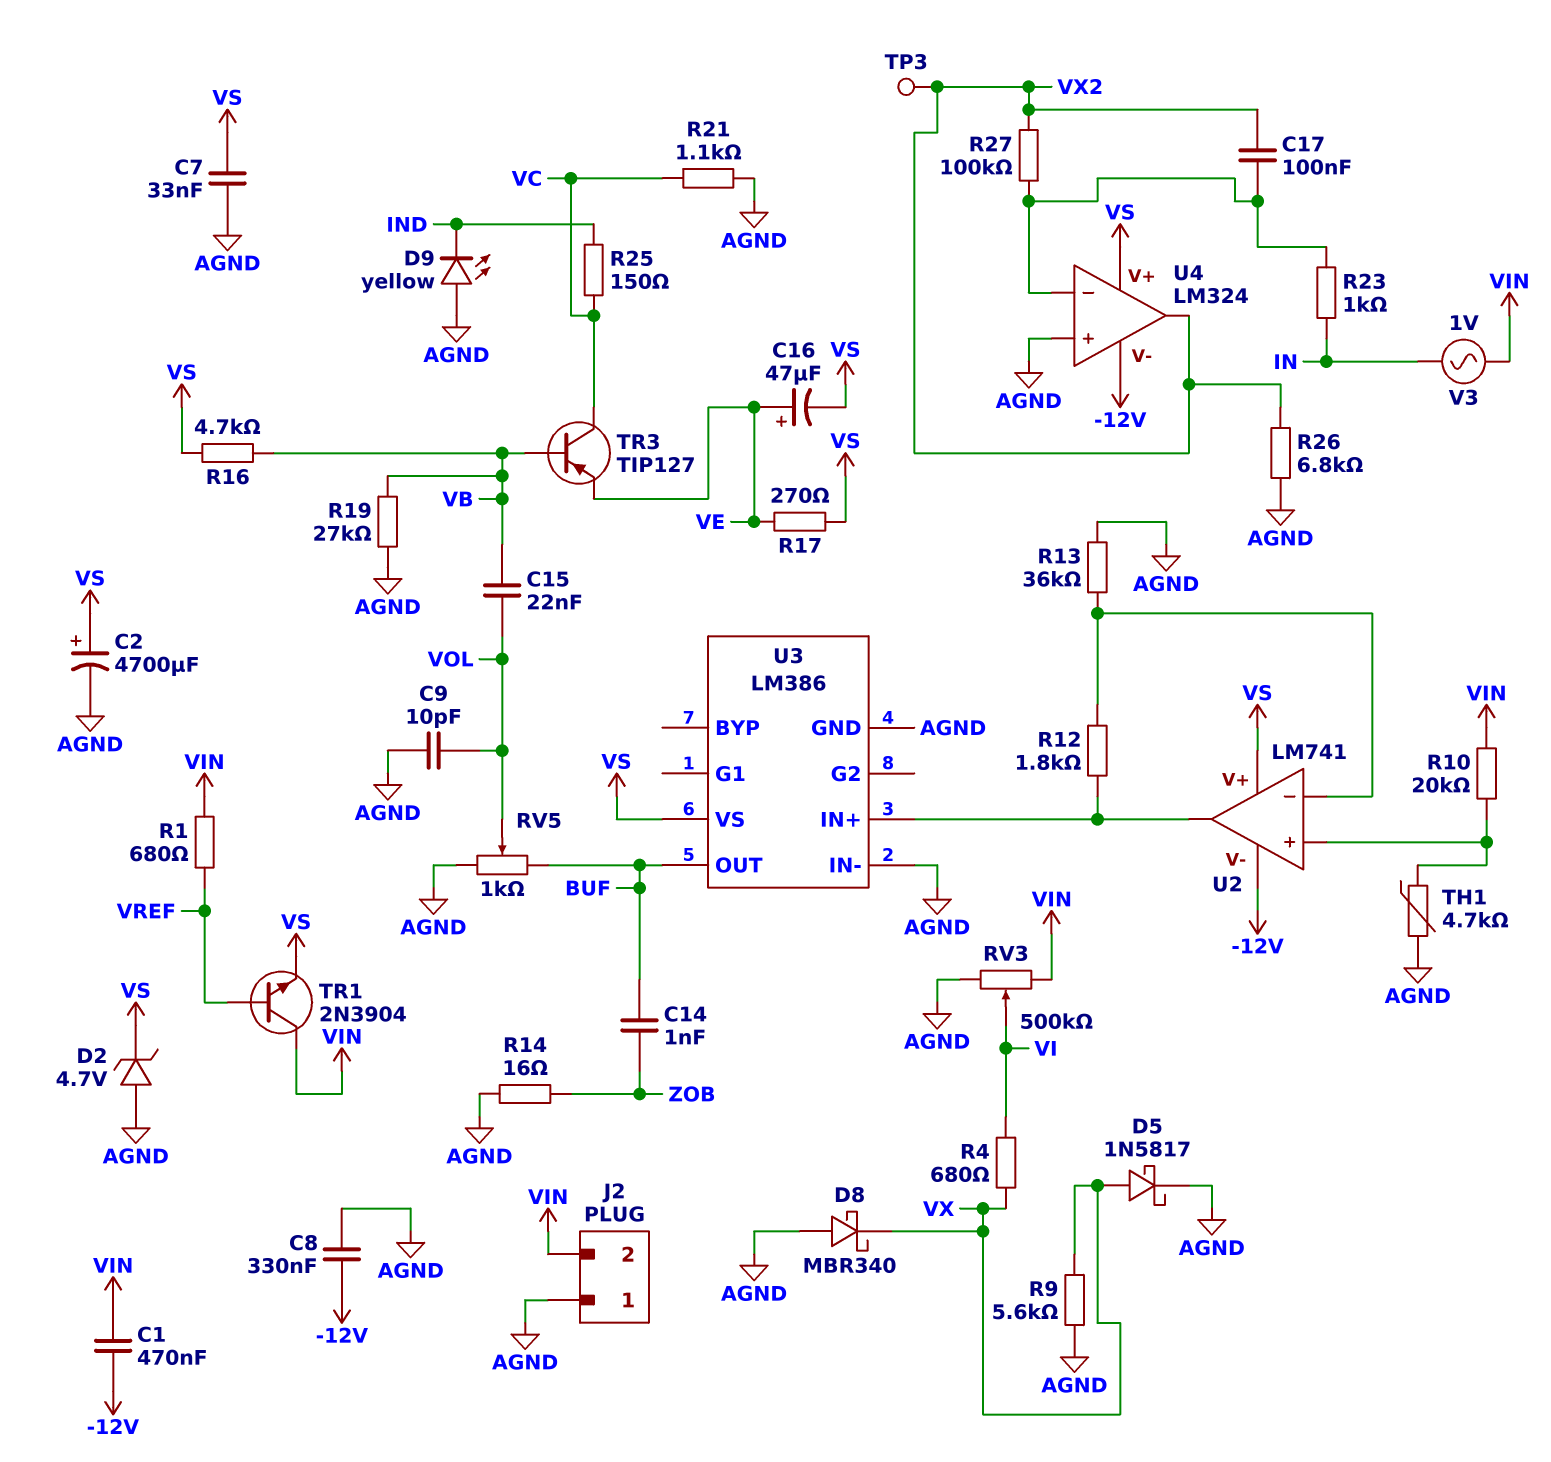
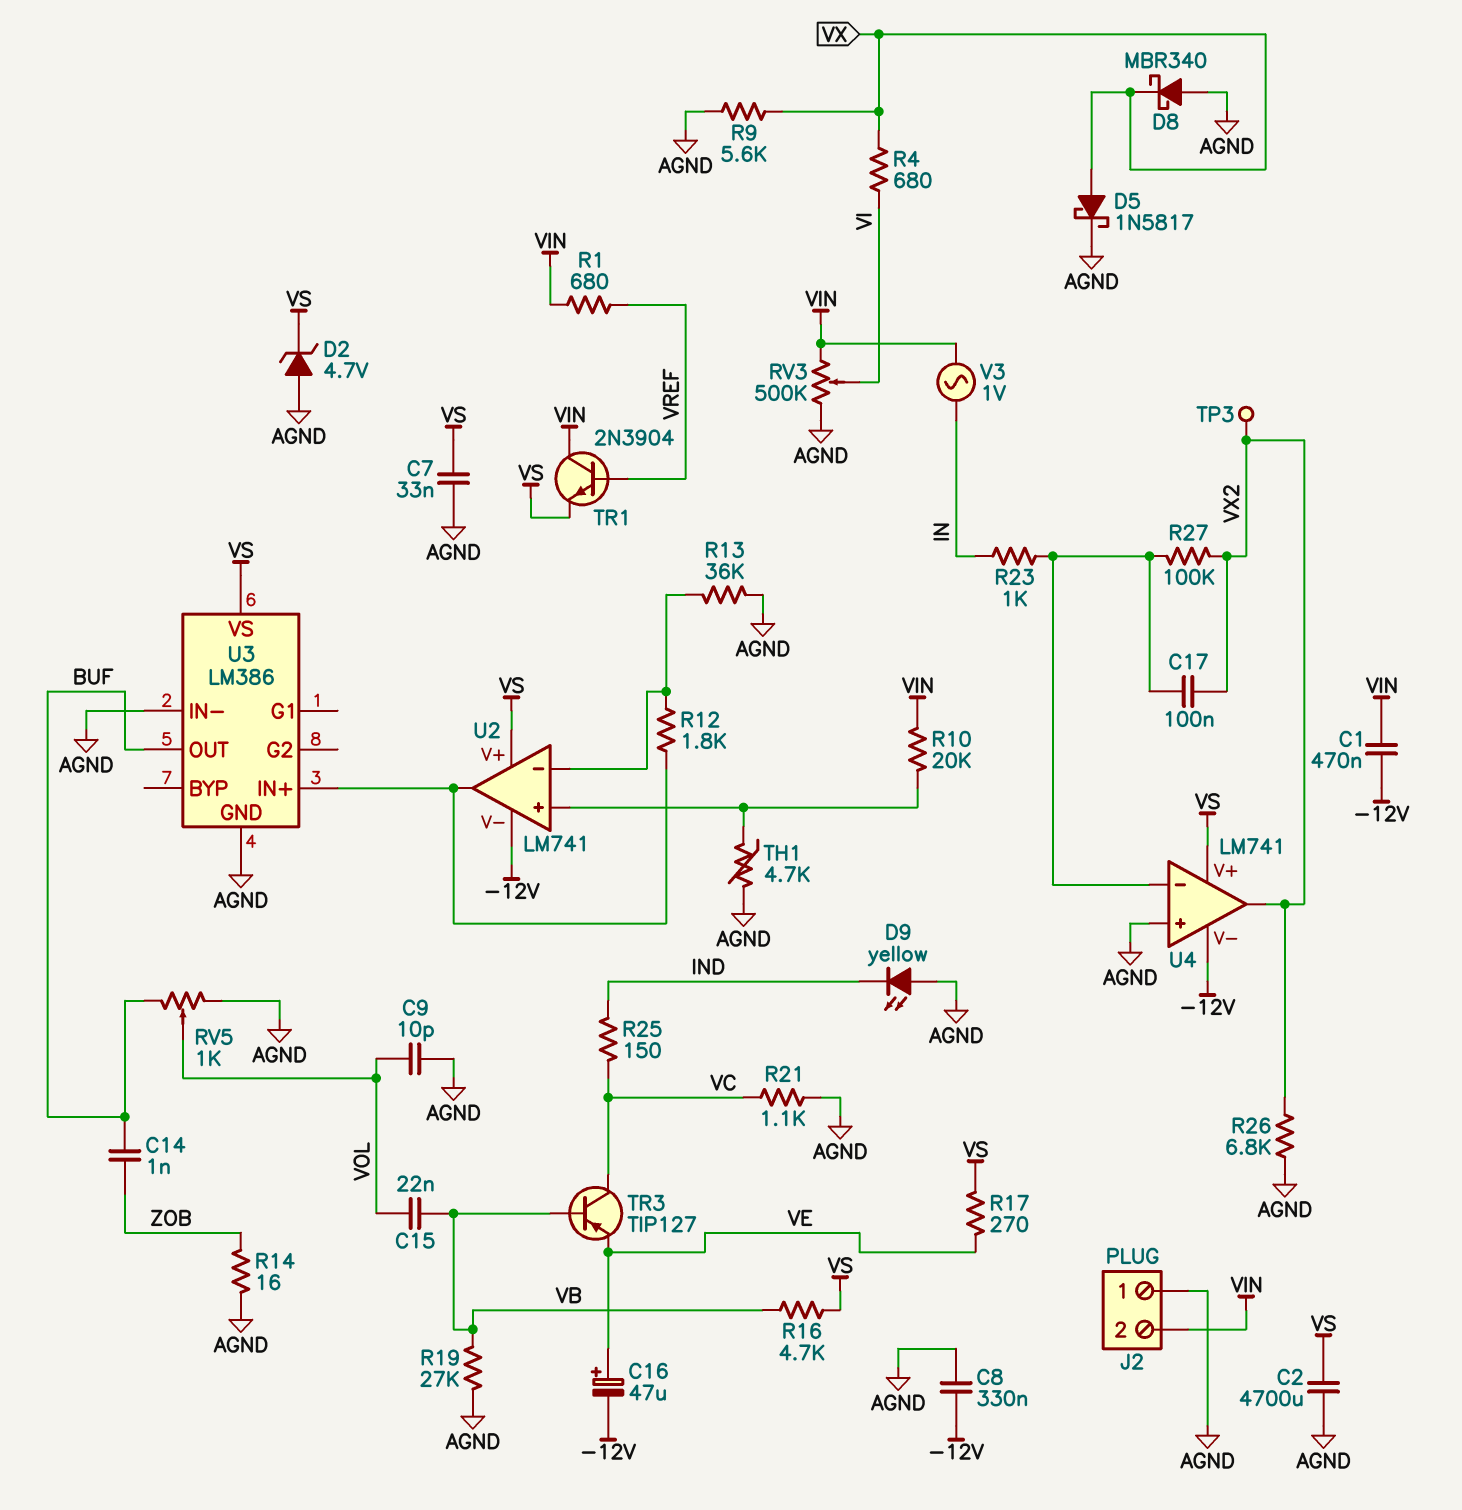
C2: 4700uF (plus VS, minus AGND) -> 4700uF (AGND, VS)
C16: 47uF (plus VE, minus VS) -> 47uF (plus VE, minus -12V)
U4: LM324 -> LM741

